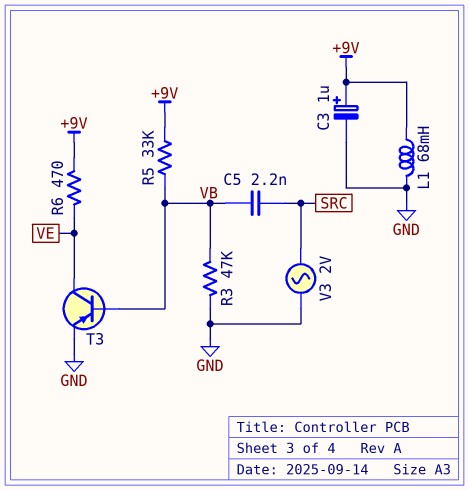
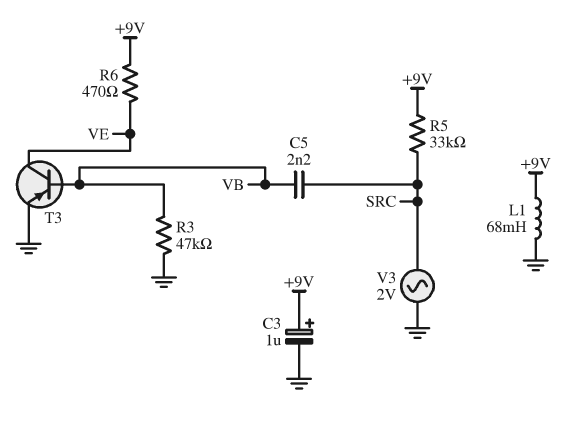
R5: 33k (+9V, VB) -> 33k (+9V, SRC)

